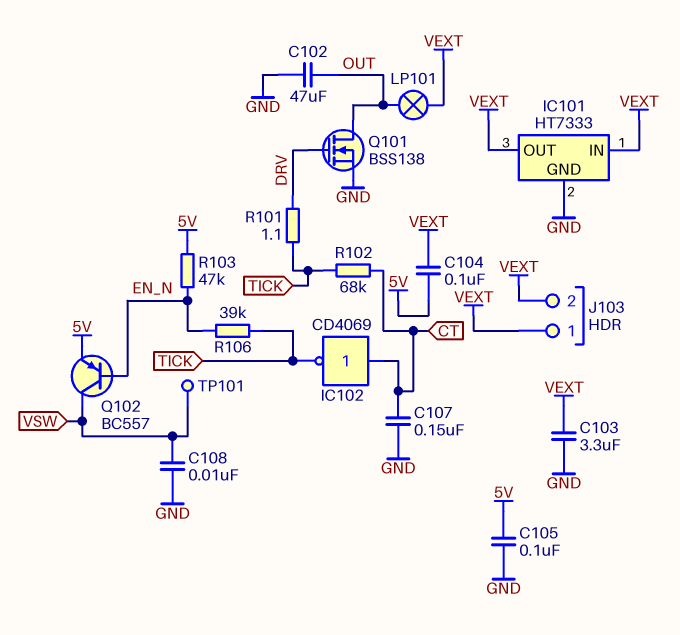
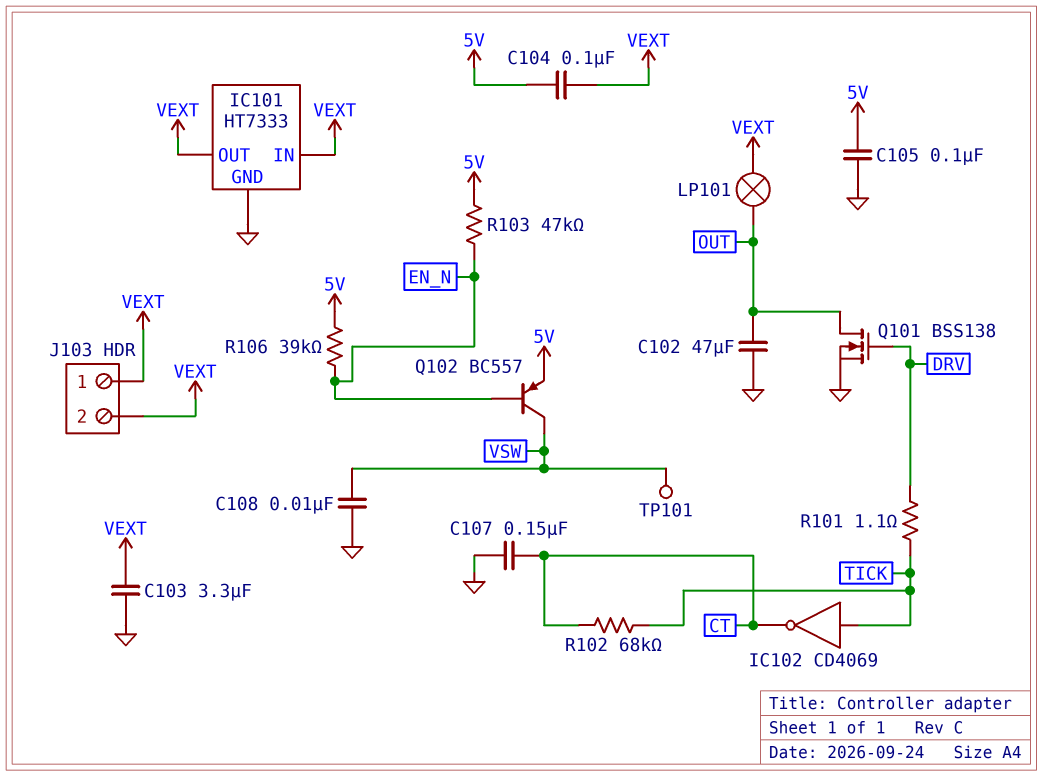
IC102: NOT CD4069 (in CT, out TICK) -> NOT CD4069 (in TICK, out CT)
R106: 39k (EN_N, TICK) -> 39k (5V, EN_N)

